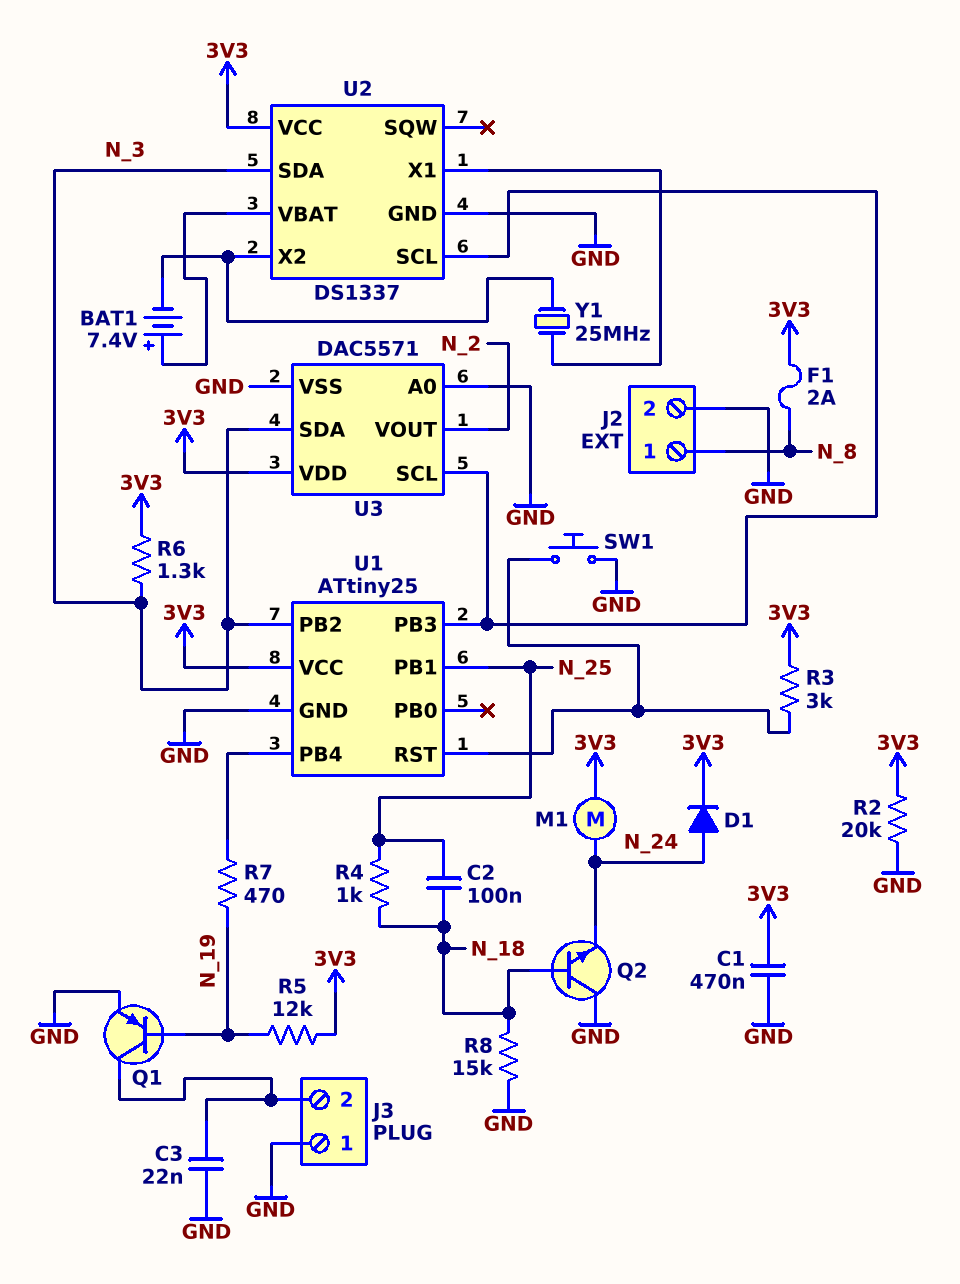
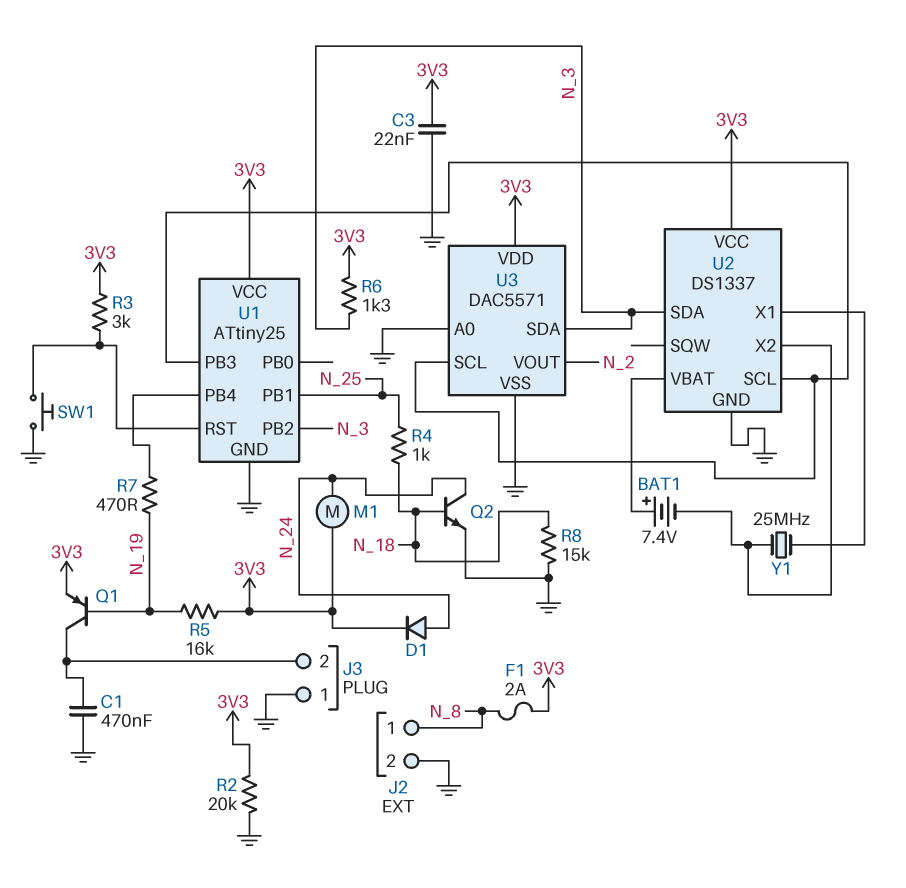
C1: 470nF (3V3, GND) -> 470nF (GND, J3/2)
C2: 100nF (N_18, N_25) -> none
C3: 22nF (GND, J3/2) -> 22nF (3V3, GND)
Q1: PNP (B N_19, C J3/2, E GND) -> PNP (B N_19, C J3/2, E 3V3)
Q2: NPN (B N_18, C GND, E N_24) -> NPN (B N_18, C N_24, E GND)
R5: 12k (3V3, N_19) -> 16k (3V3, N_19)

